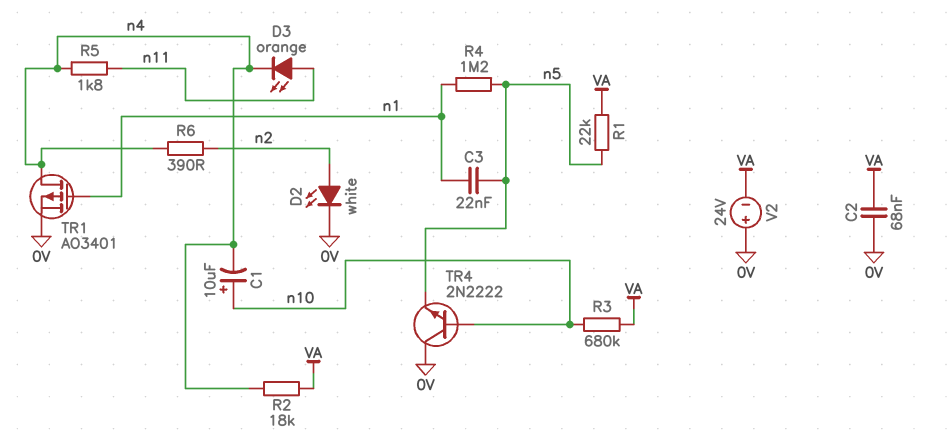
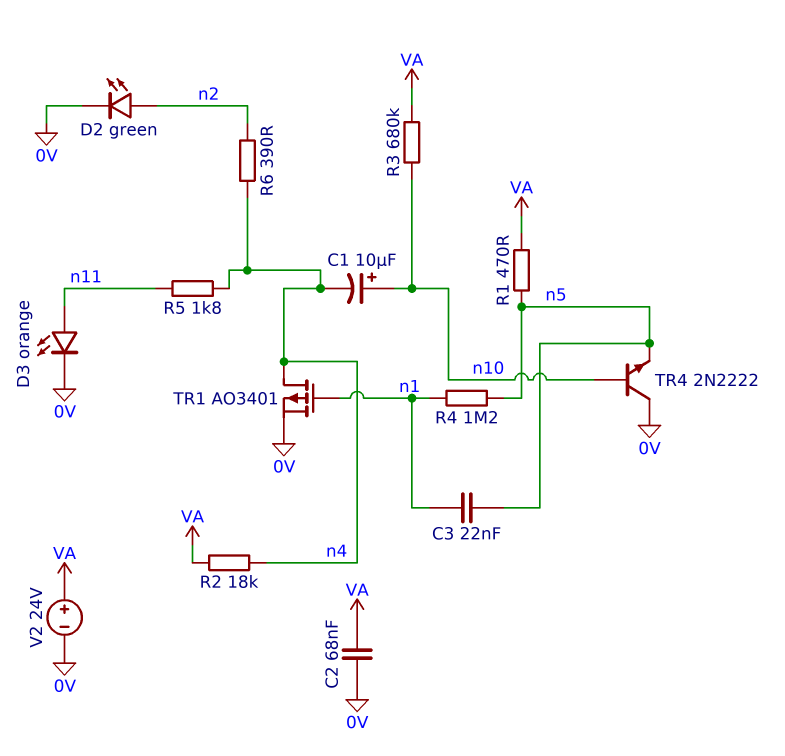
D2: LED white (A n2, K 0V) -> LED green (A n2, K 0V)
D3: LED orange (A n11, K n4) -> LED orange (A n11, K 0V)
R1: 22k (VA, n5) -> 470 (VA, n5)
V2: 24V (plus 0V, minus VA) -> 24V (plus VA, minus 0V)

